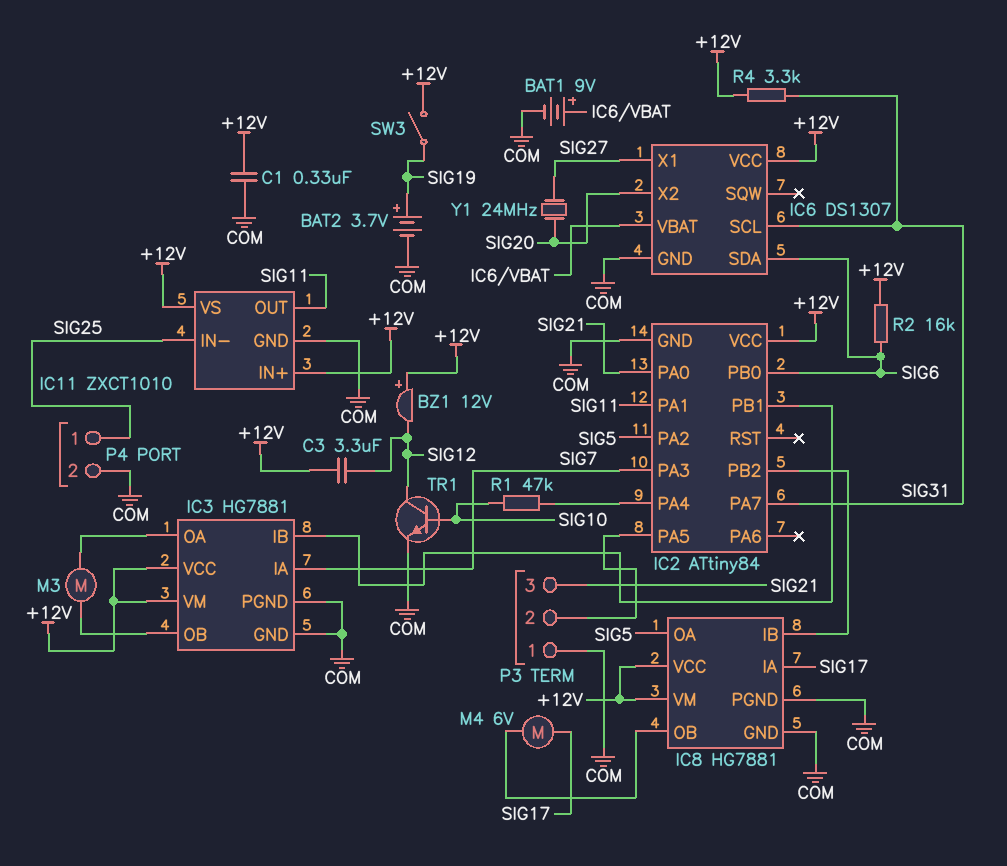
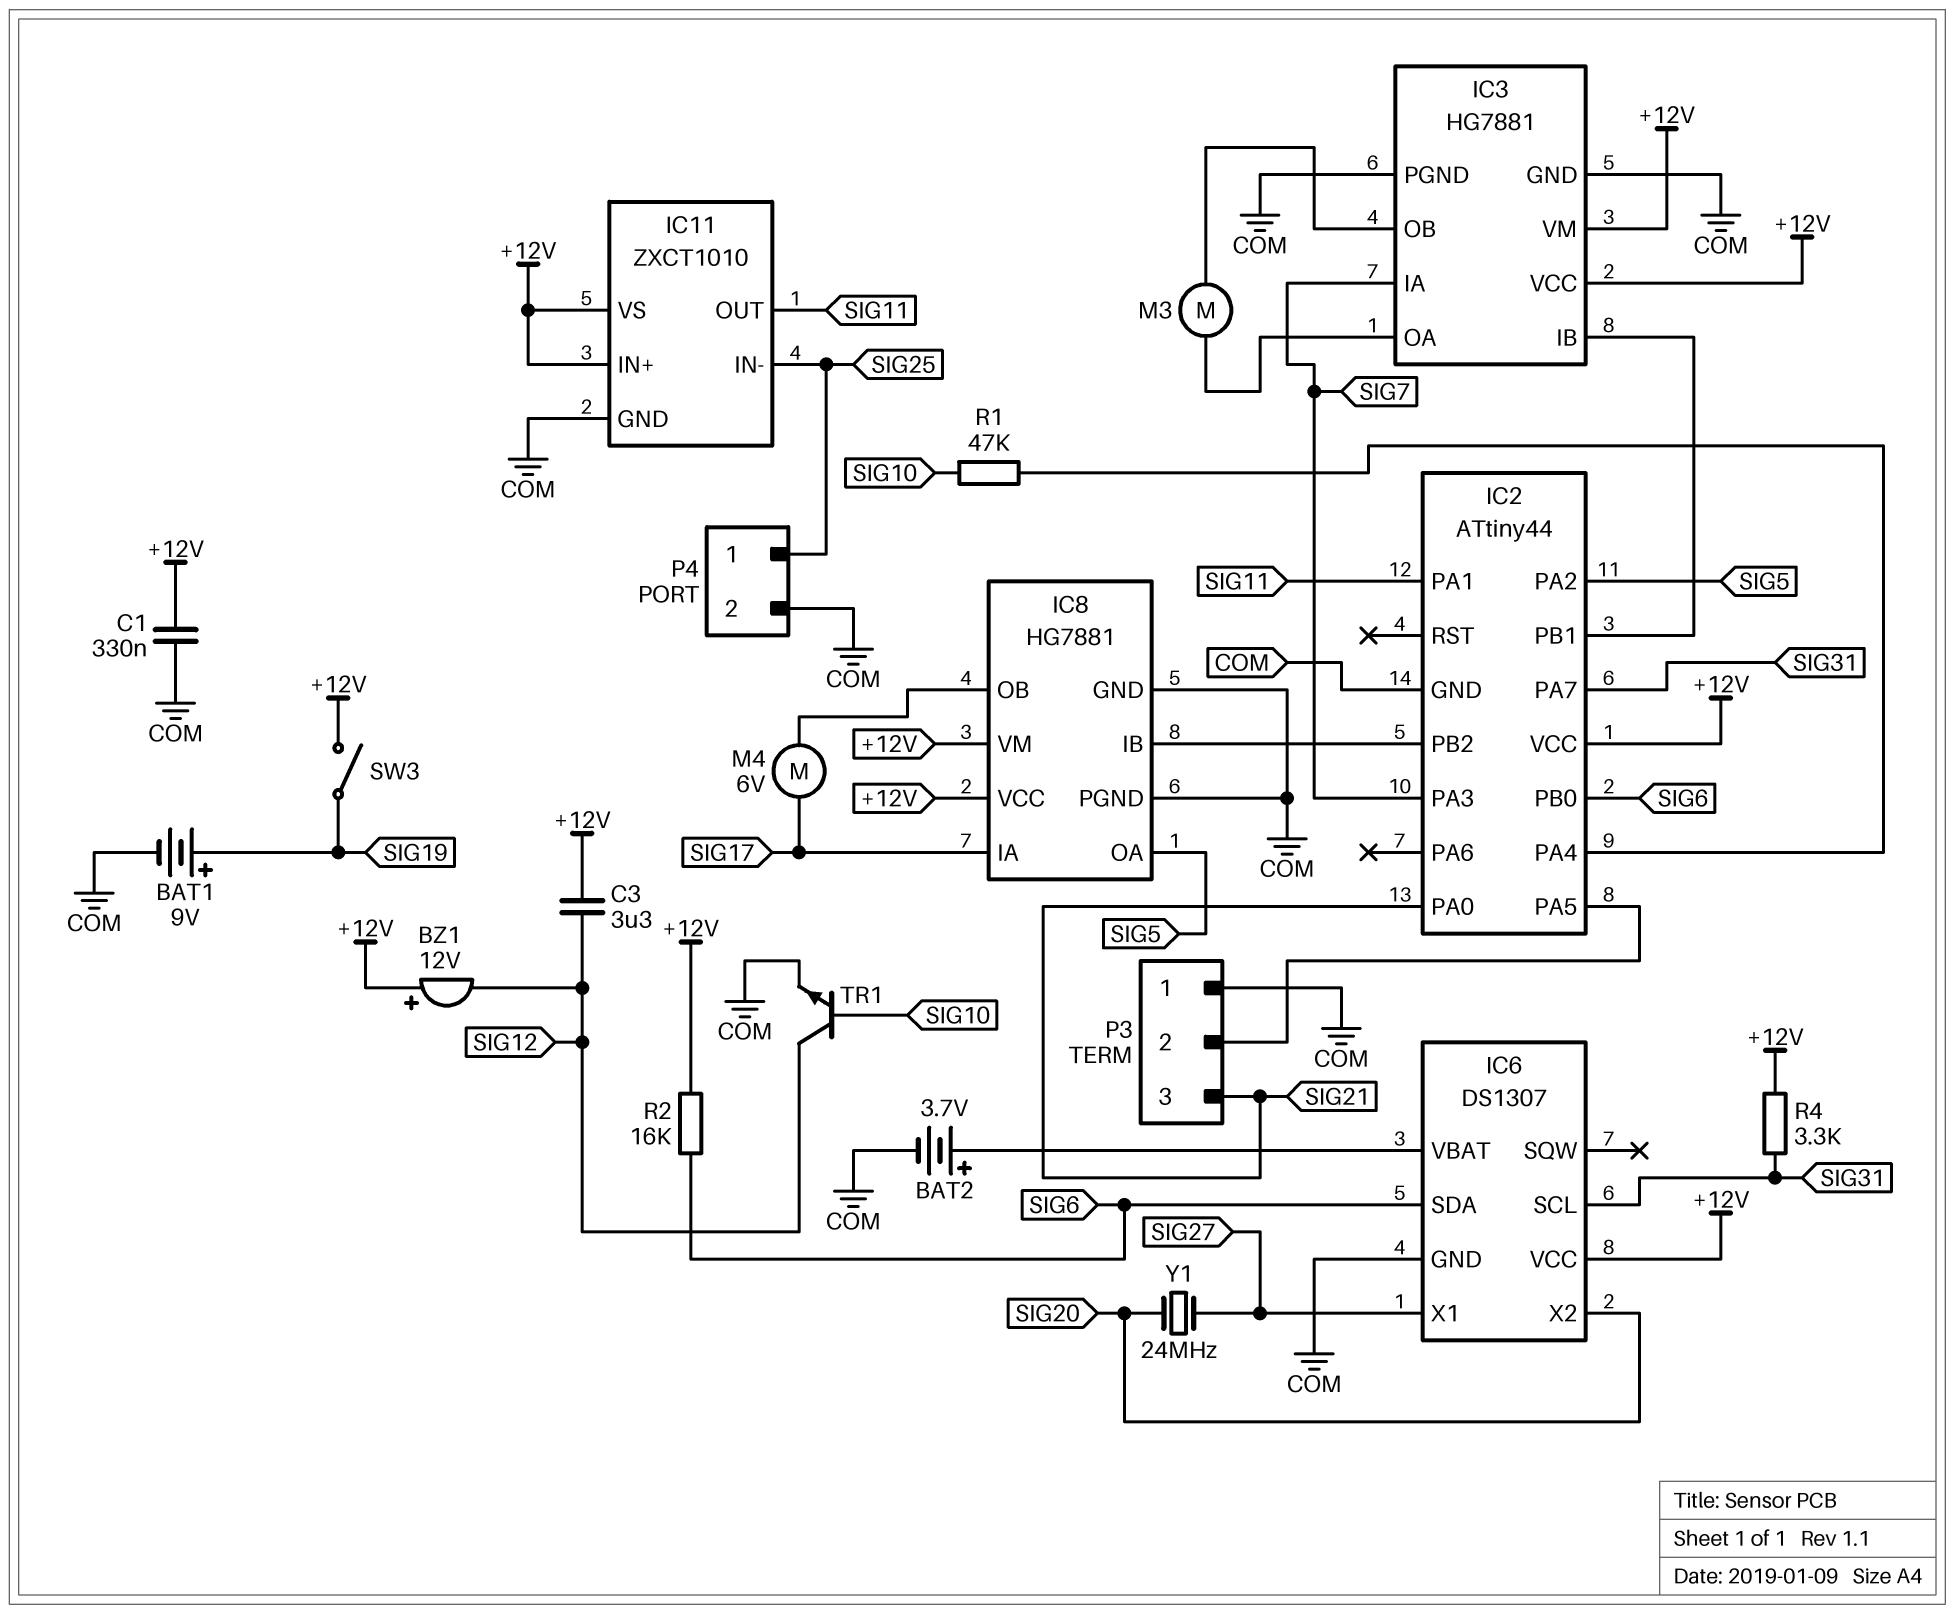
BAT1: 9V (plus IC6/VBAT, minus COM) -> 9V (plus SIG19, minus COM)
BAT2: 3.7V (plus SIG19, minus COM) -> 3.7V (plus IC6/VBAT, minus COM)
IC2: ATtiny84 -> ATtiny44

